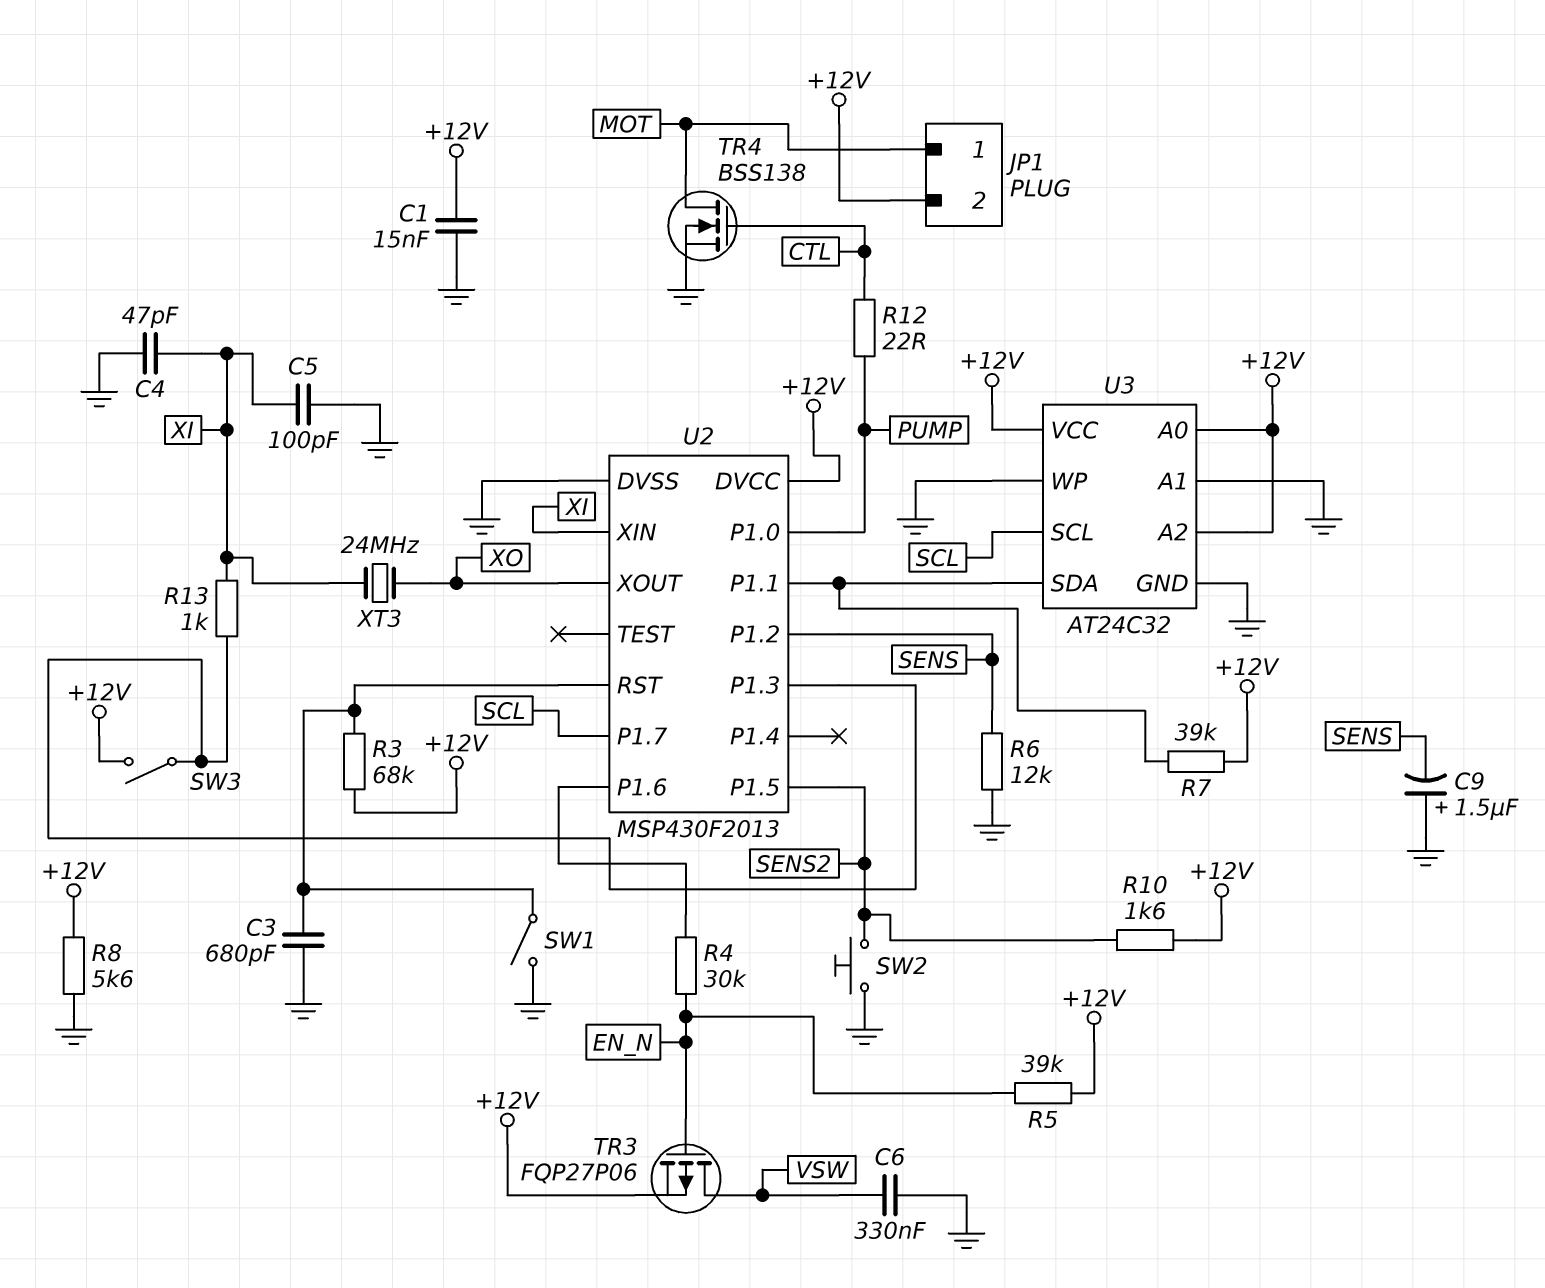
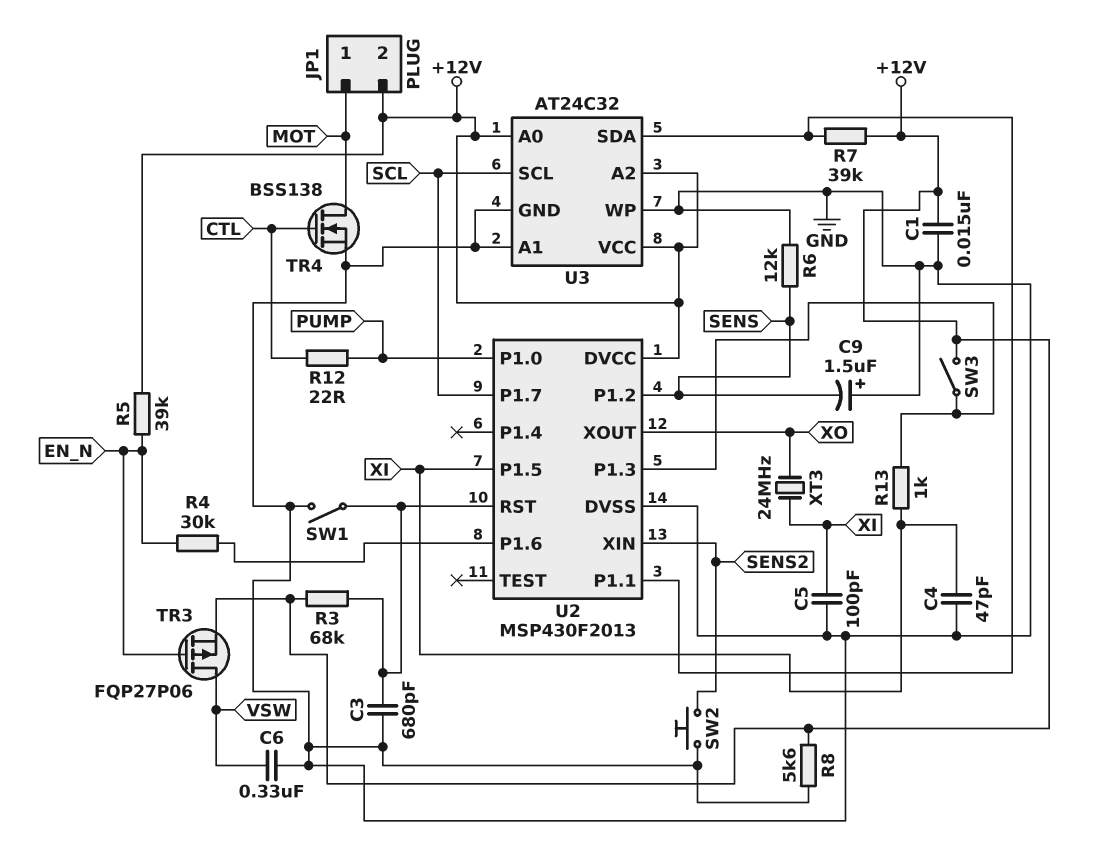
R10: 1.6k (+12V, SENS2) -> none
U2 pin P1.5: SENS2 -> XI
U2 pin XIN: XI -> SENS2

